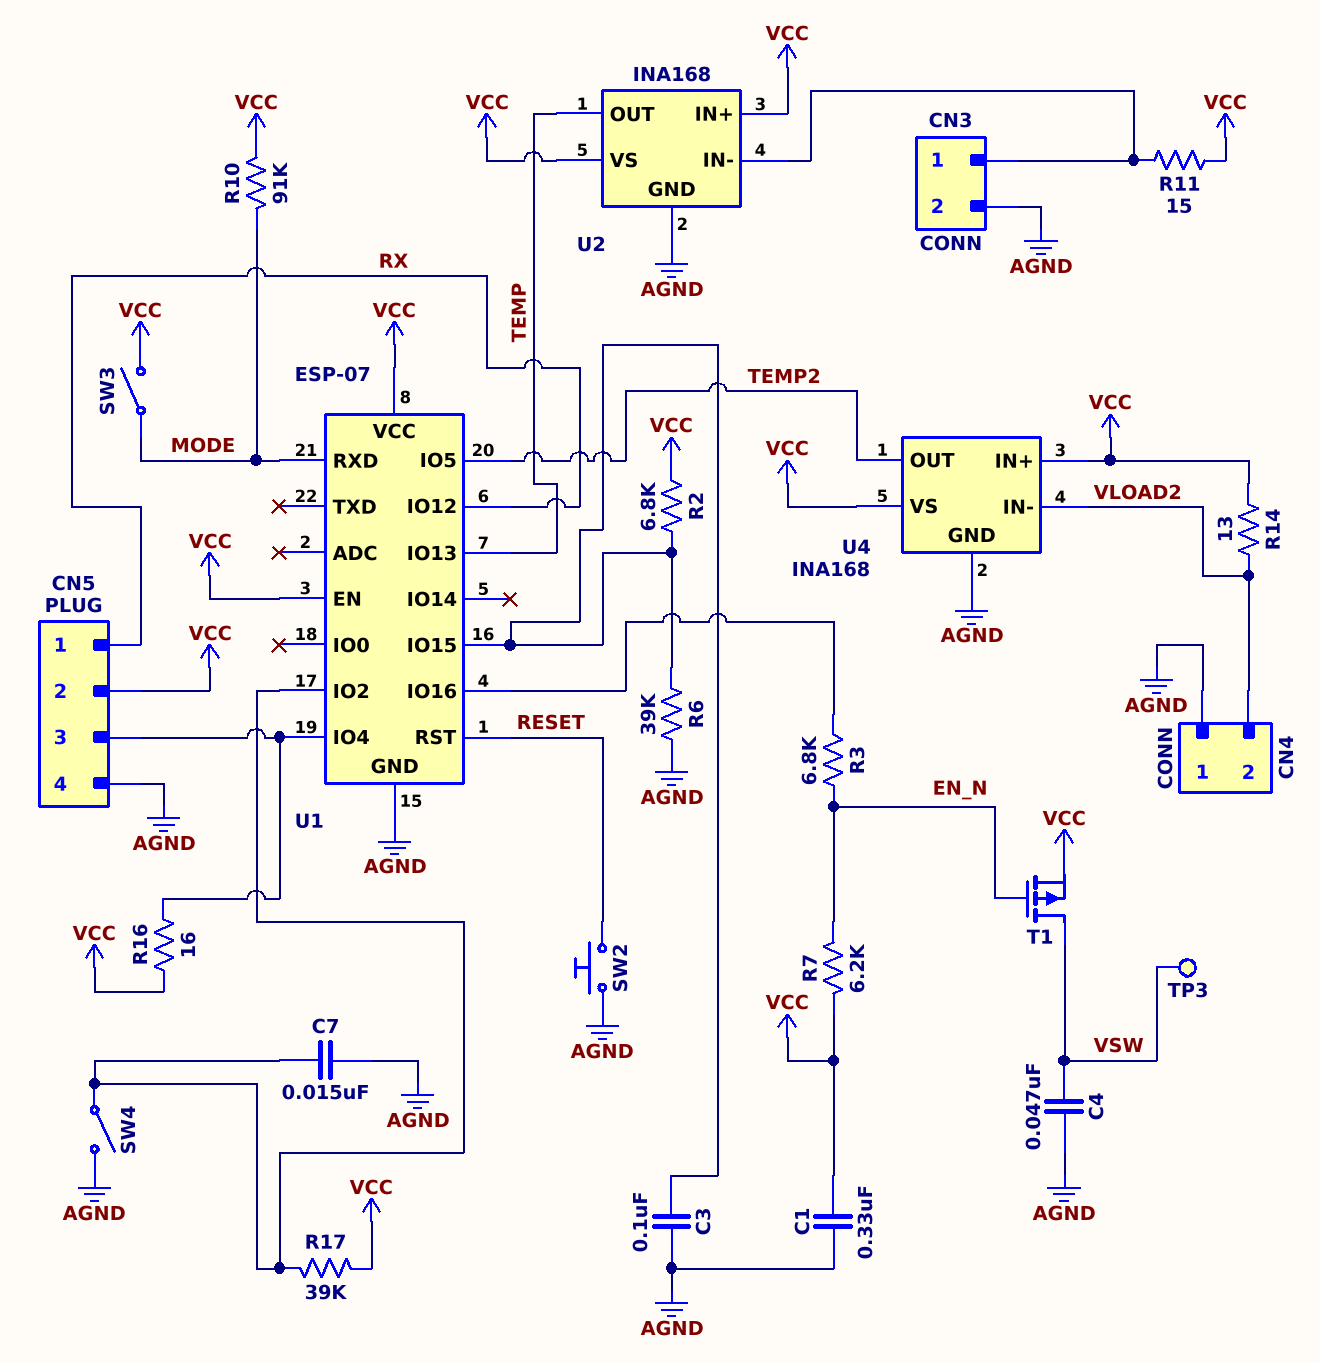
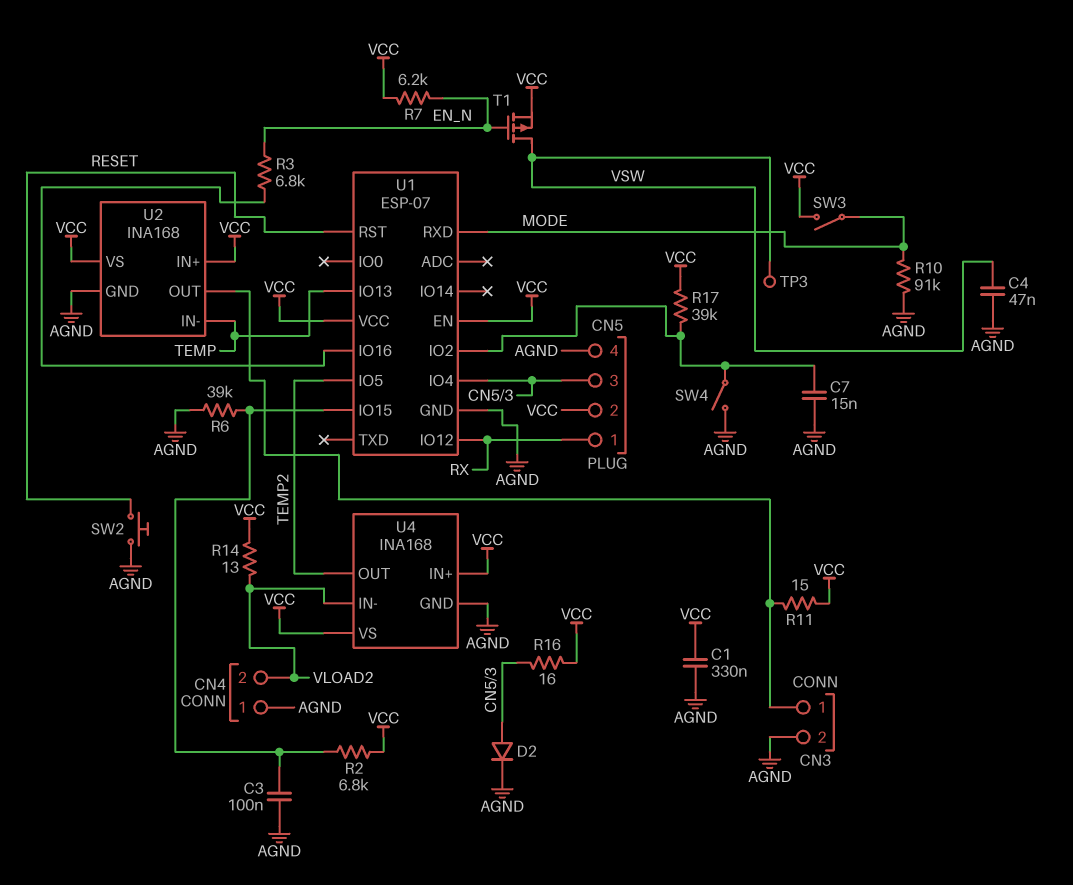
D2: none -> diode (A CN5/3, K AGND)
R10: 91k (MODE, VCC) -> 91k (AGND, MODE)
U2 pin IN-: CN3/1 -> TEMP
U2 pin OUT: TEMP -> CN3/1

